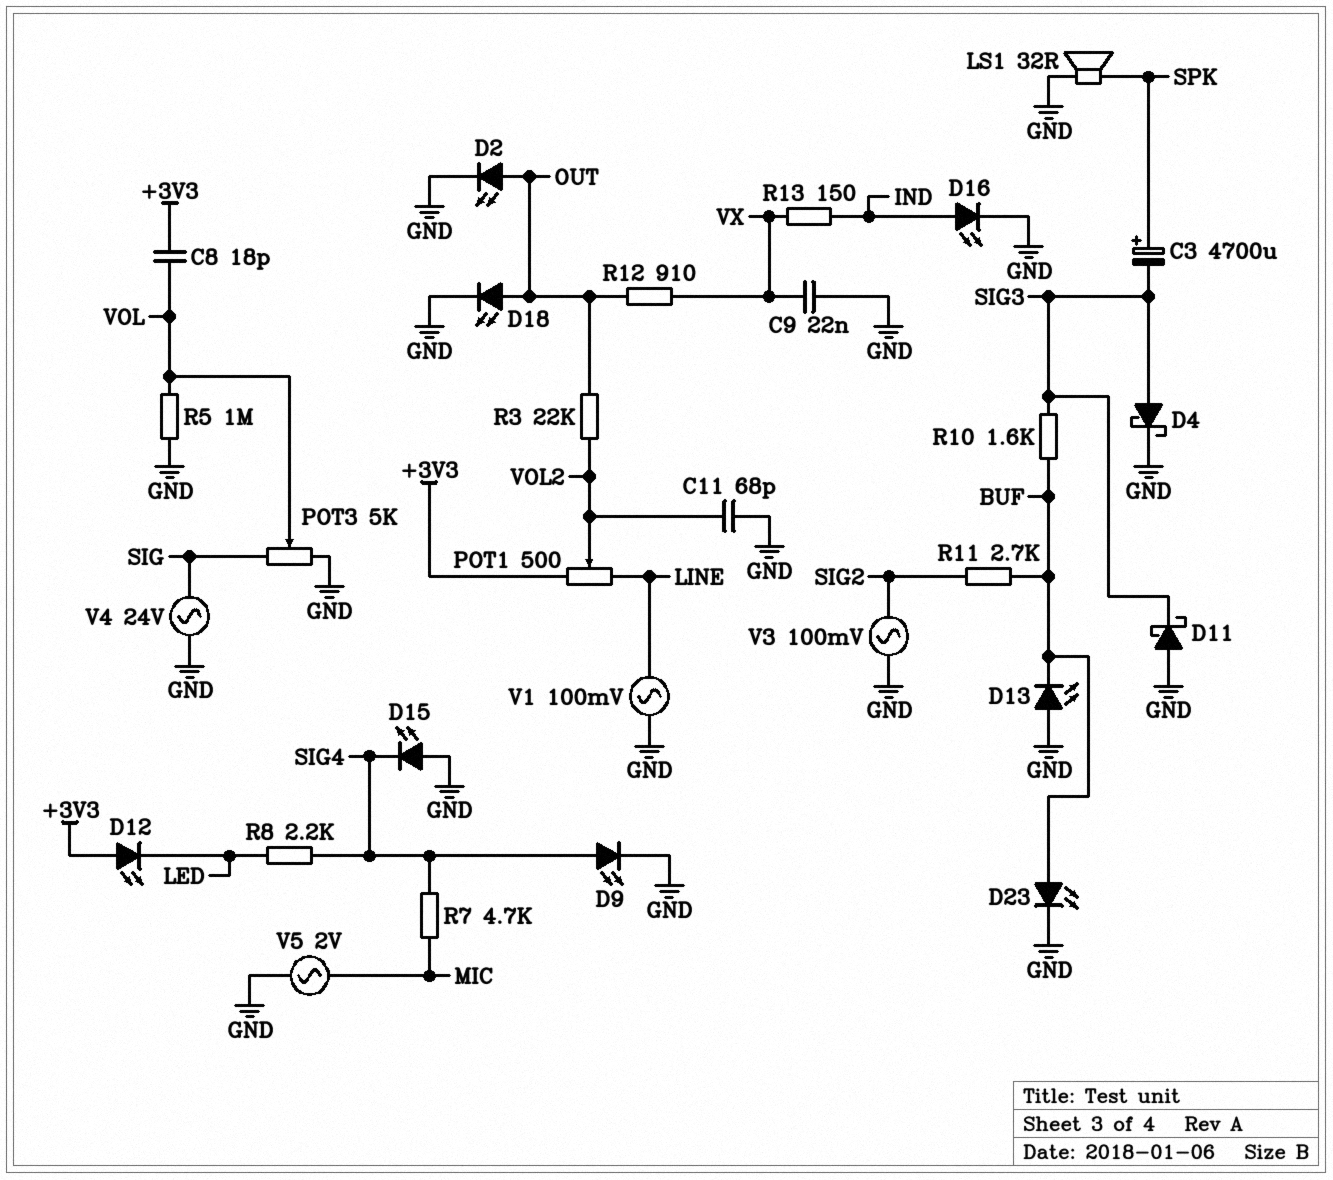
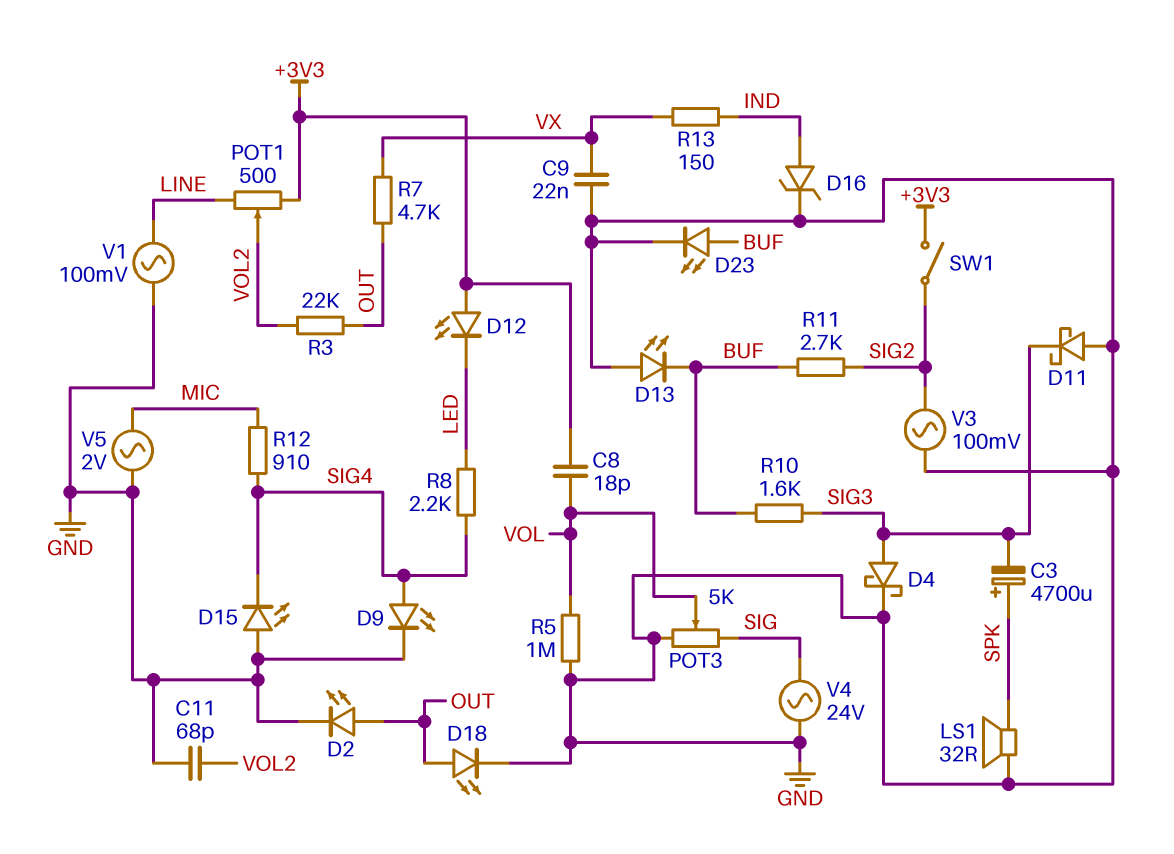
D16: LED (A IND, K GND) -> zener (A IND, K GND)
R7: 4.7k (MIC, SIG4) -> 4.7k (OUT, VX)
R12: 910 (OUT, VX) -> 910 (MIC, SIG4)
SW1: none -> switch (+3V3, SIG2)

